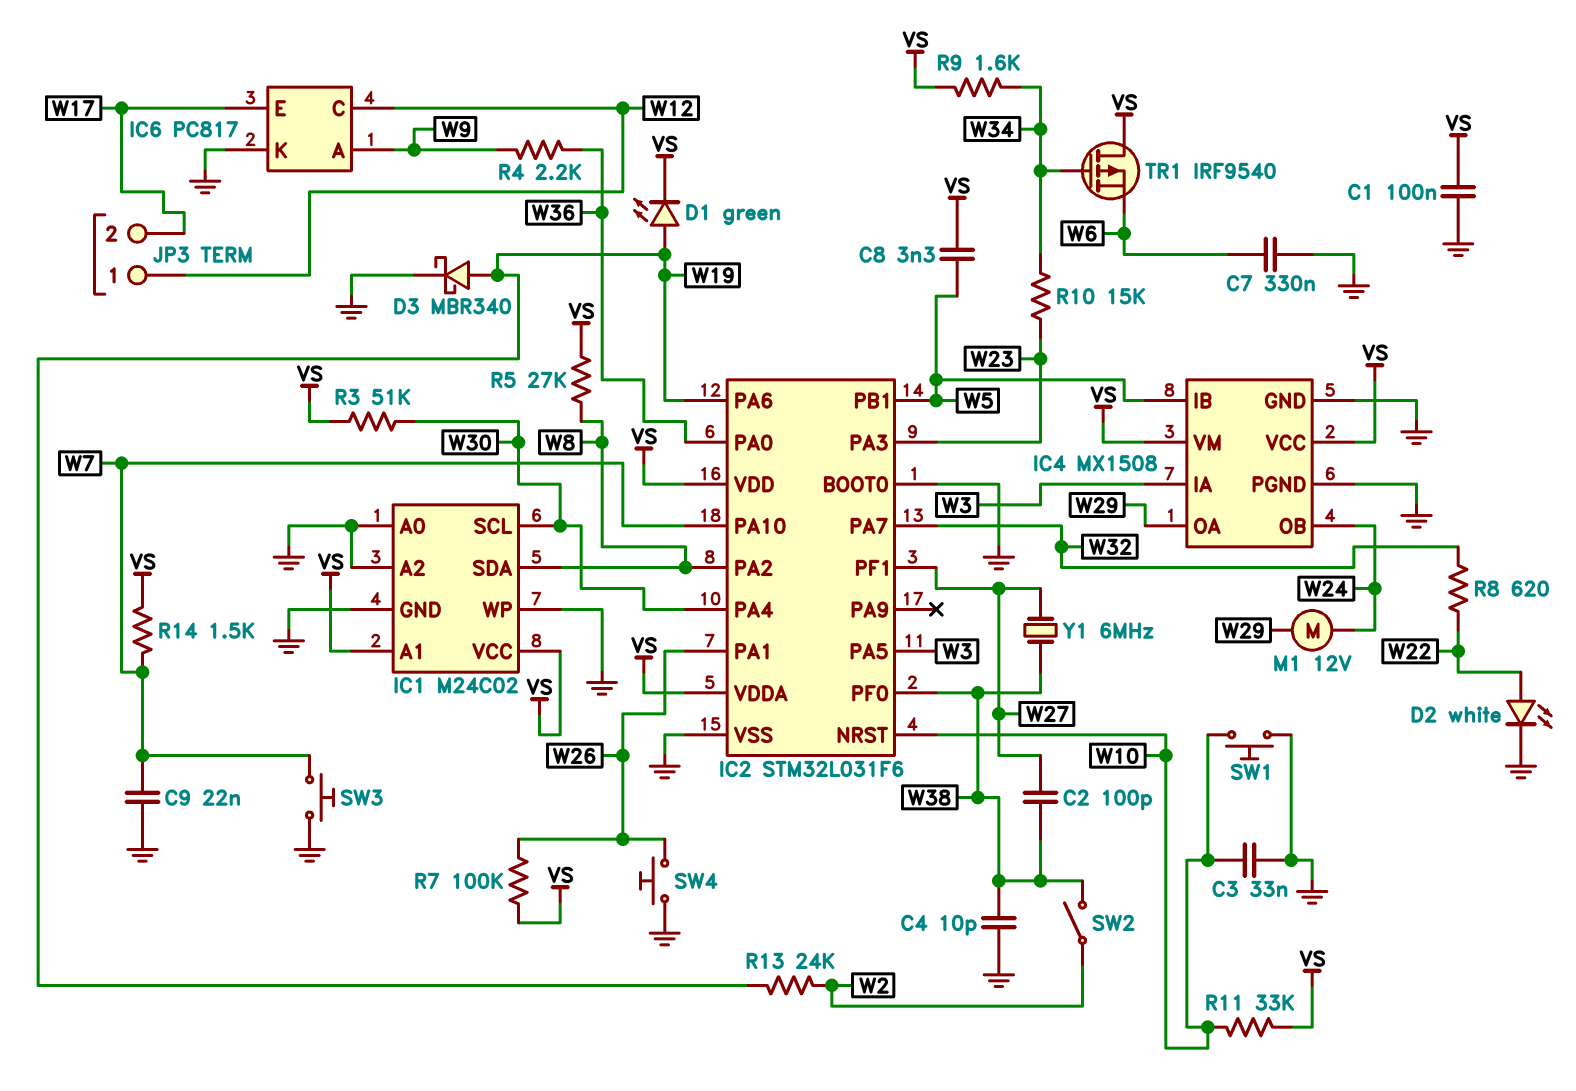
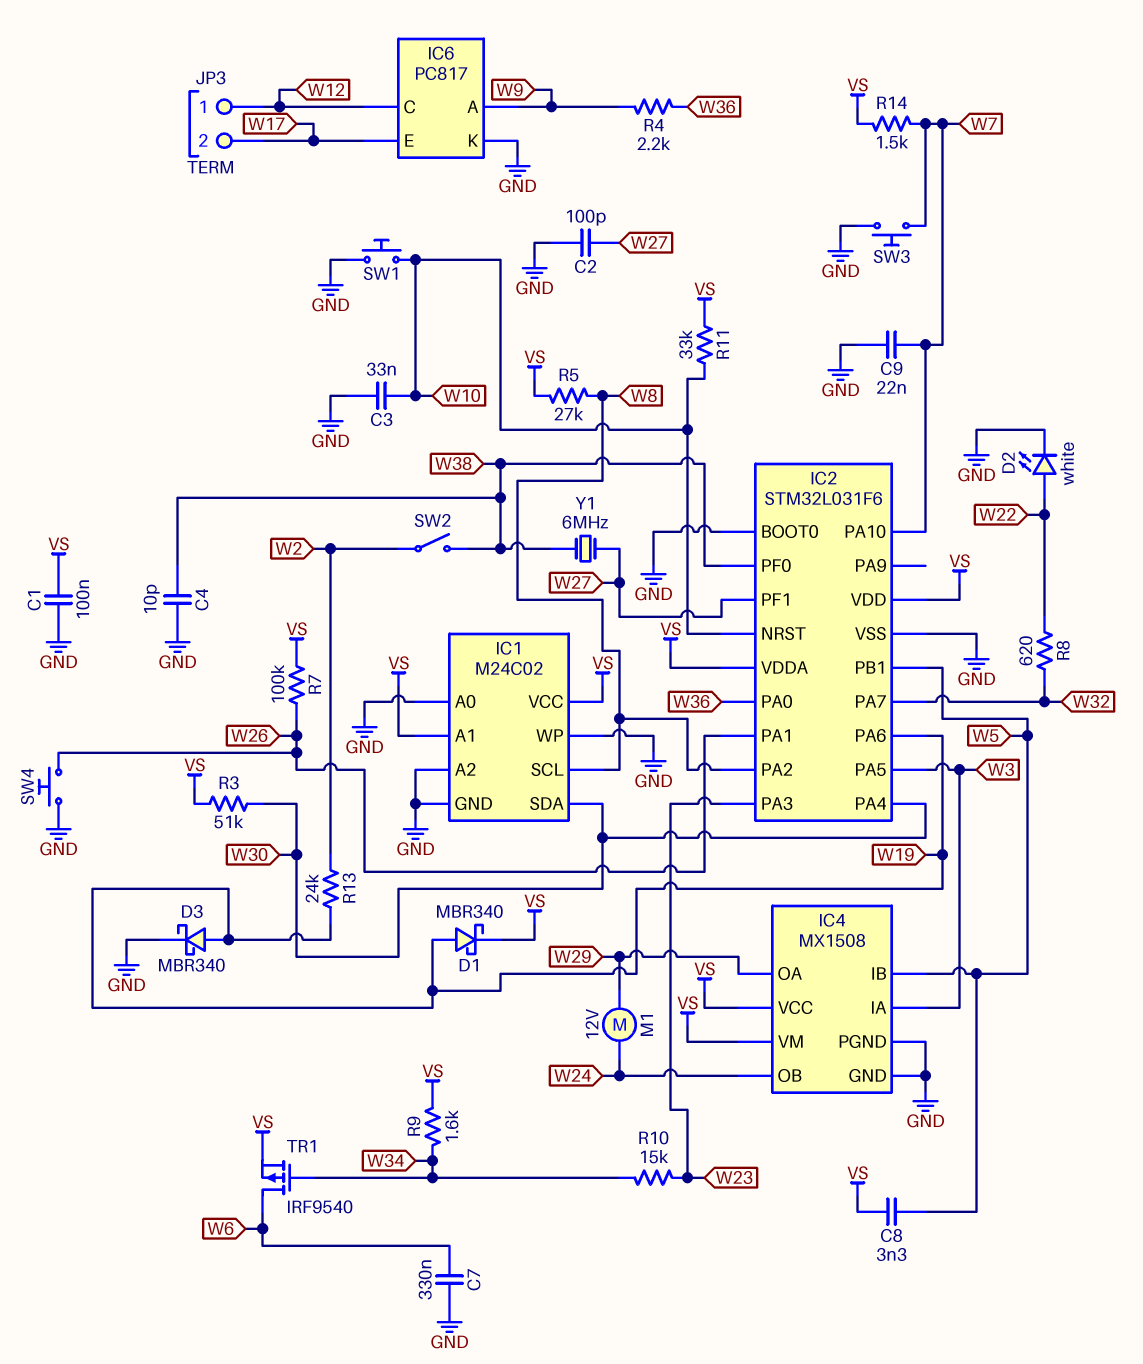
C2: 100pF (W27, W38) -> 100pF (GND, W27)
D1: LED green (A W19, K VS) -> schottky MBR340 (A W19, K VS)
IC1 pin SCL: W30 -> W8
IC1 pin SDA: W8 -> W30
TR1: PMOS IRF9540 (G W34, D VS, S W6) -> PMOS IRF9540 (G W34, D W6, S VS)

